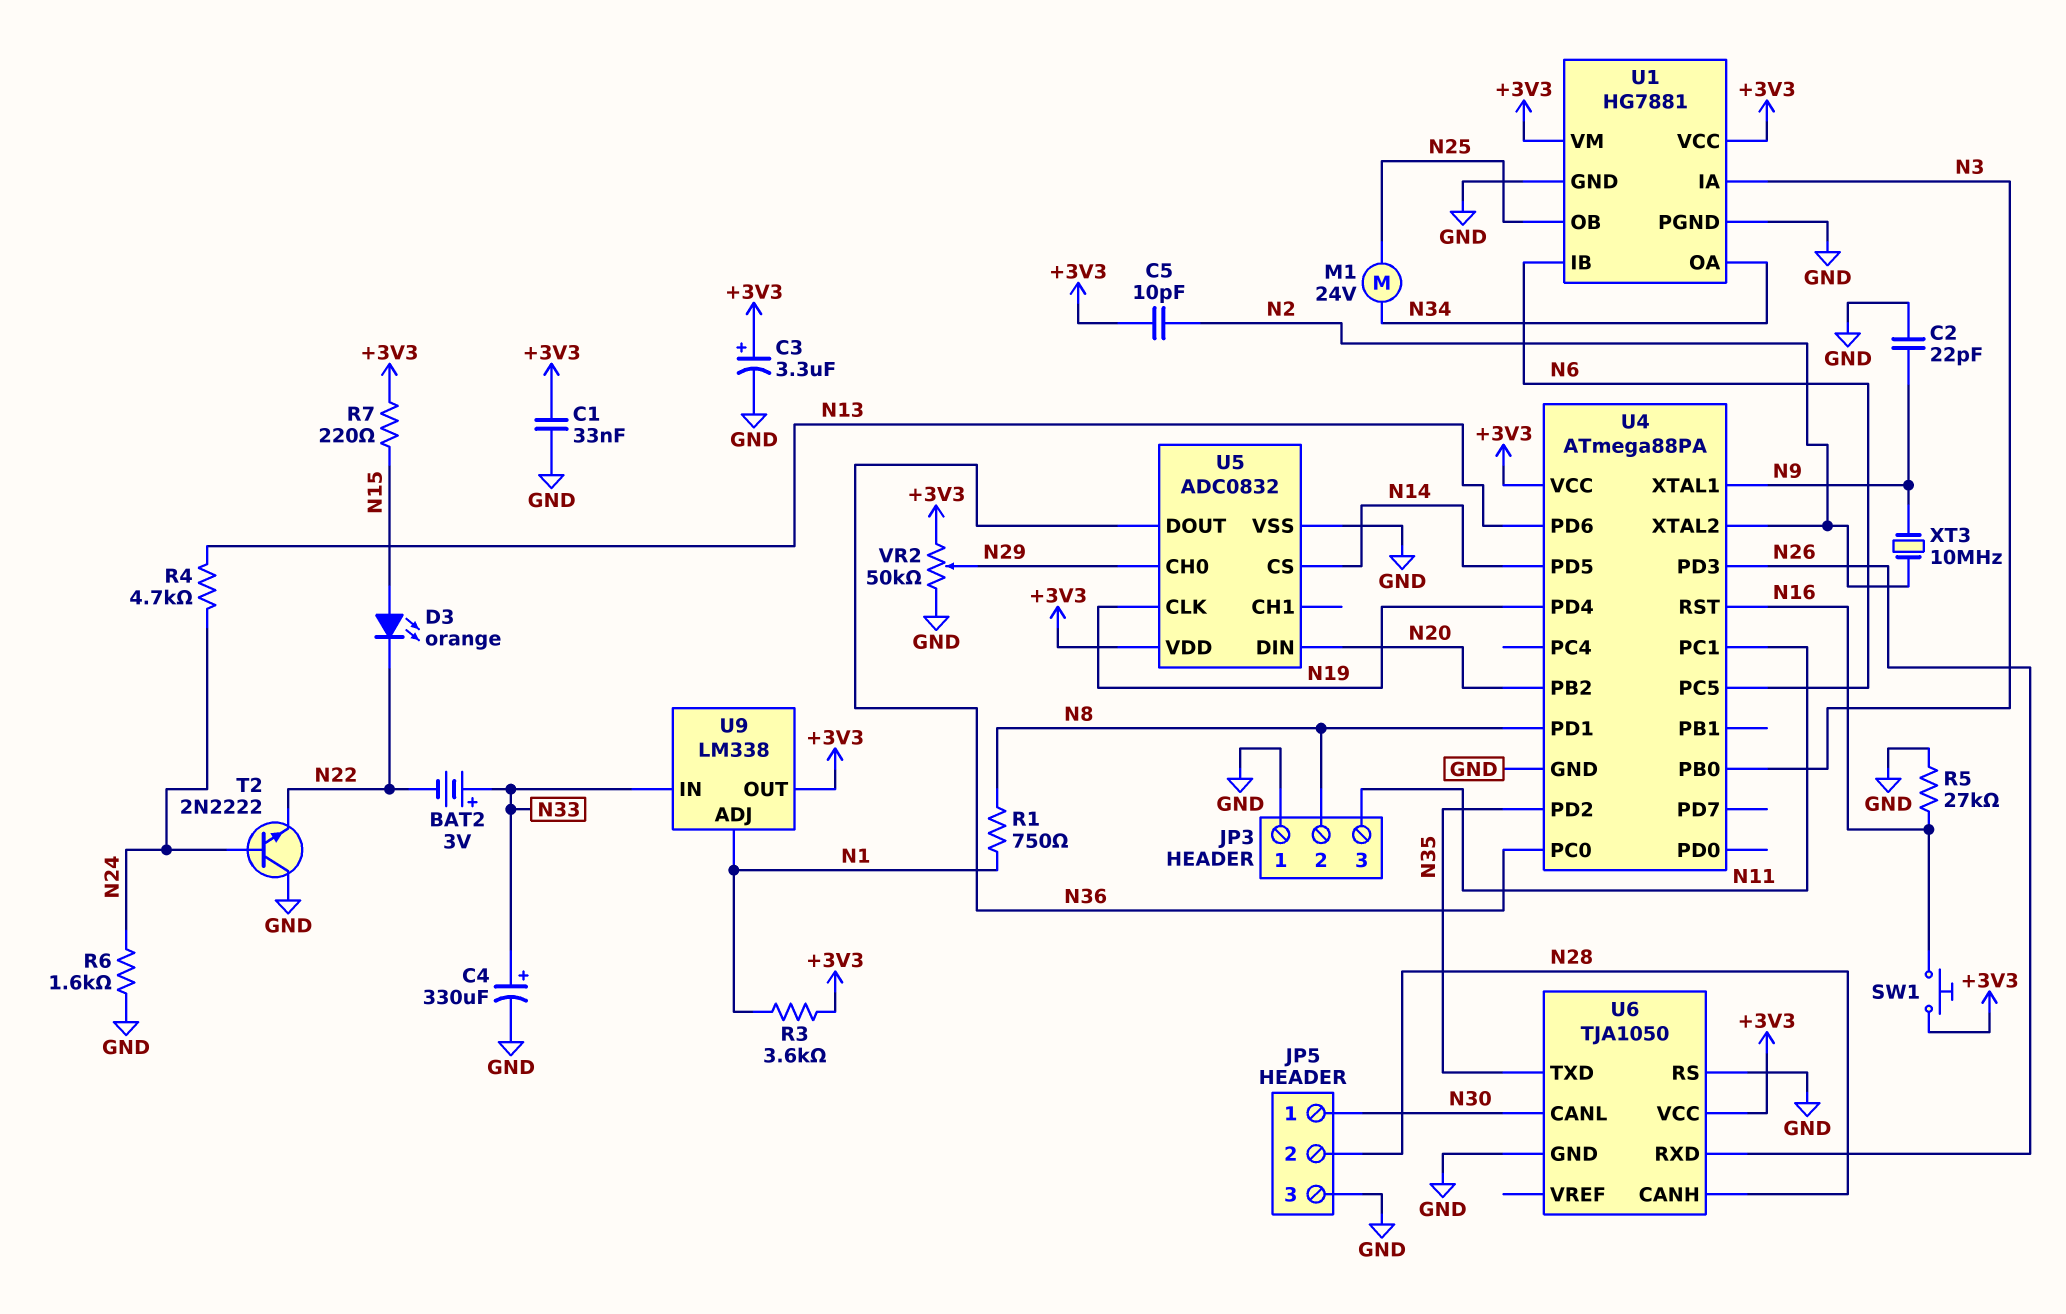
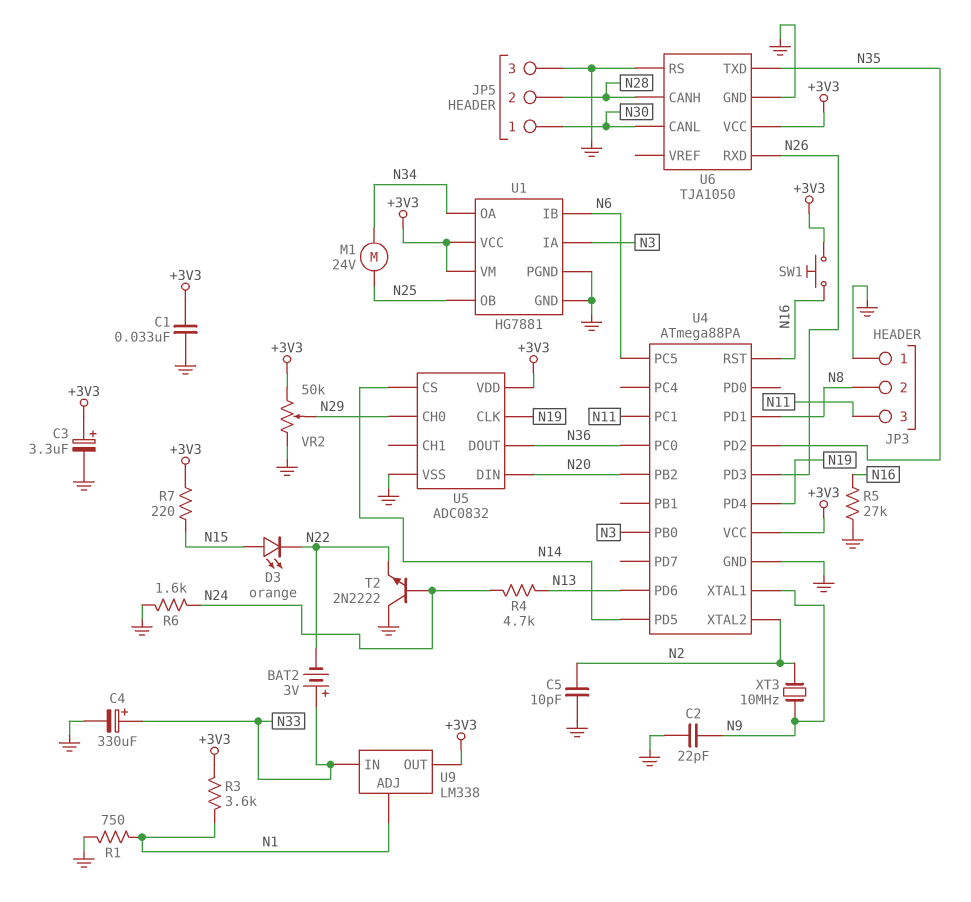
C5: 10pF (+3V3, N2) -> 10pF (GND, N2)
R1: 750 (N1, N8) -> 750 (GND, N1)

